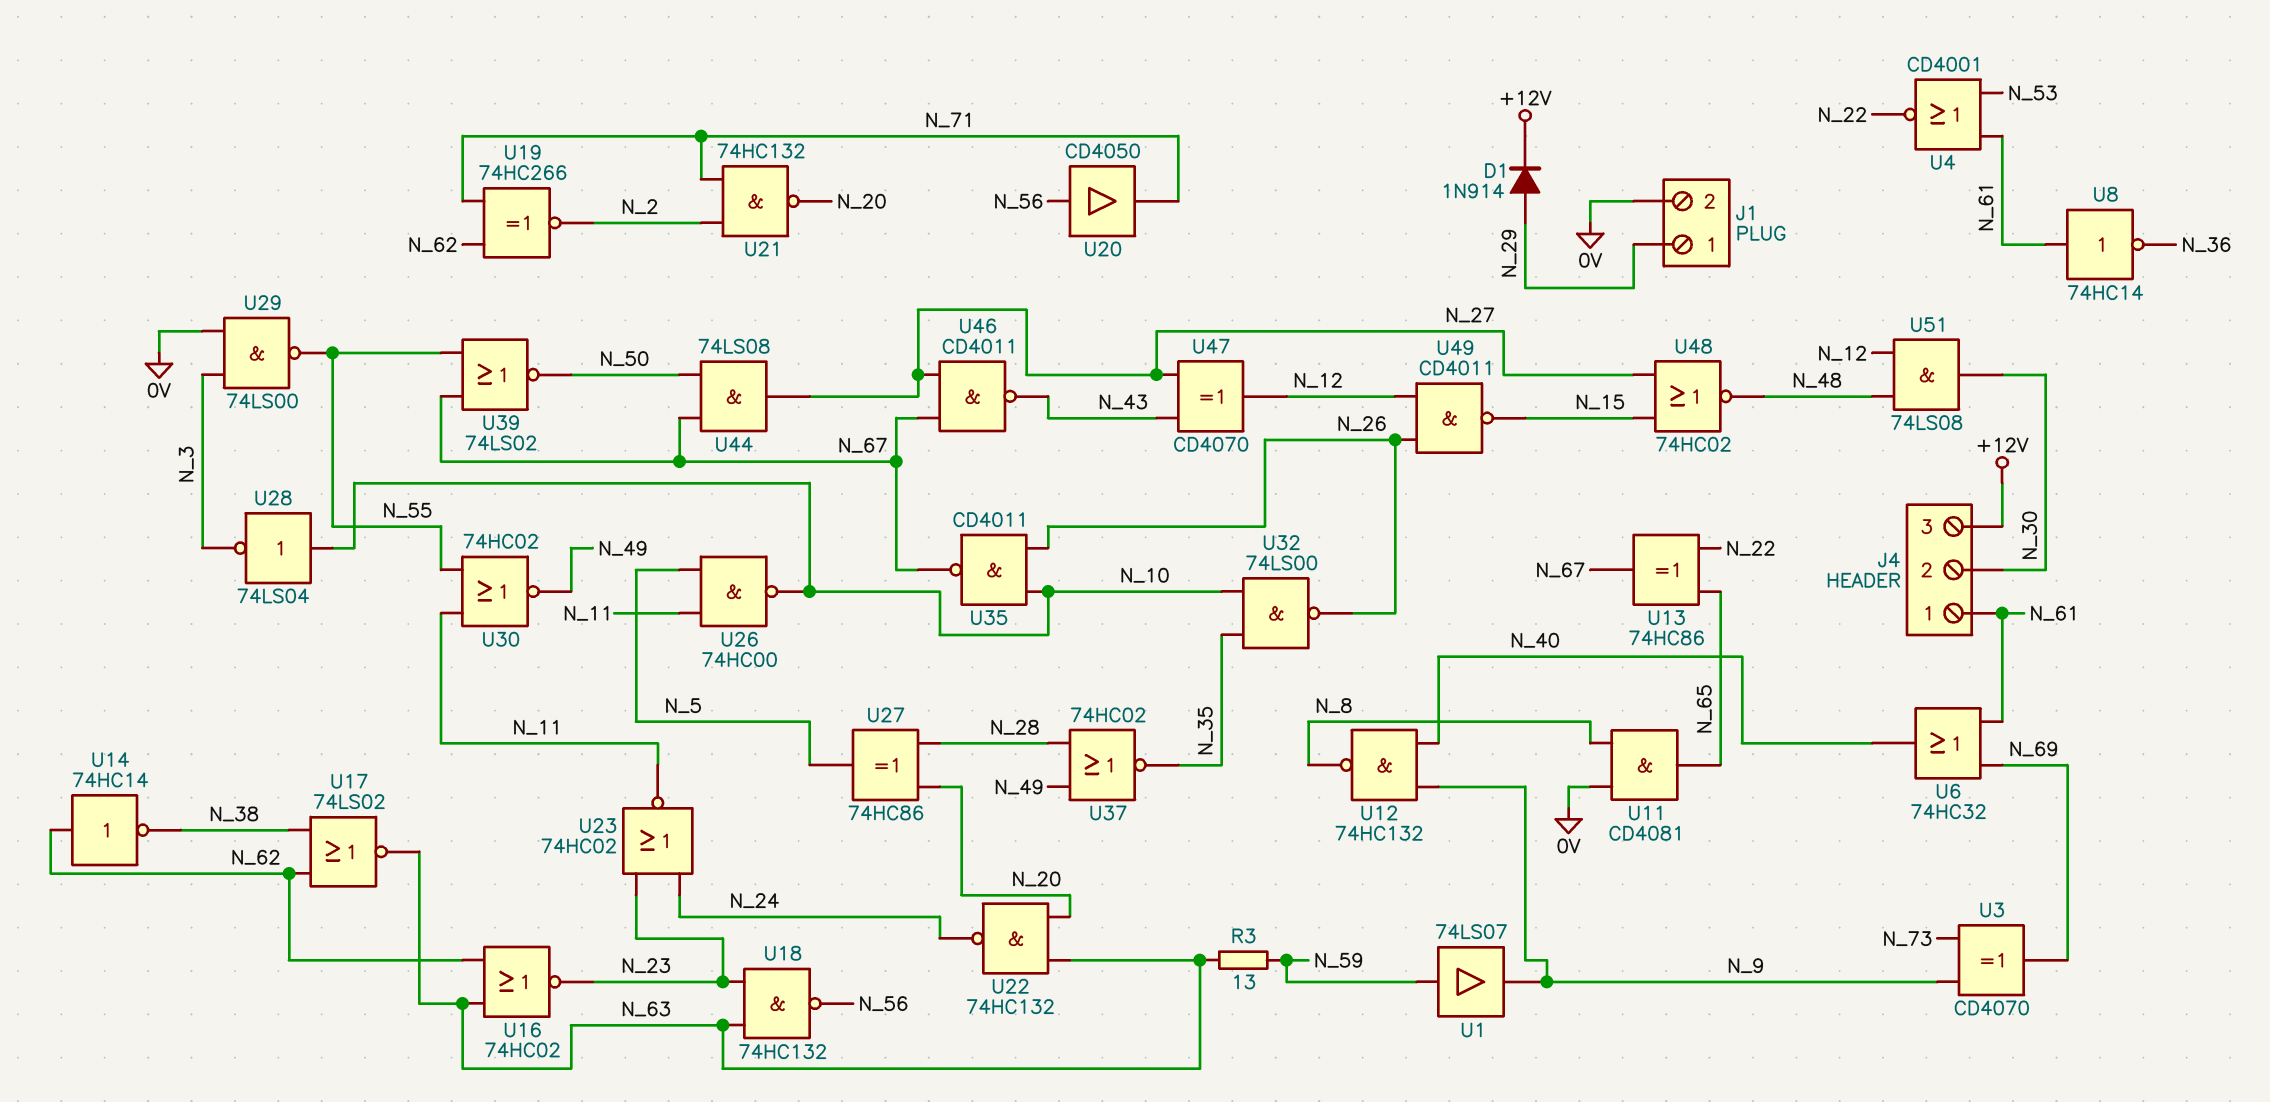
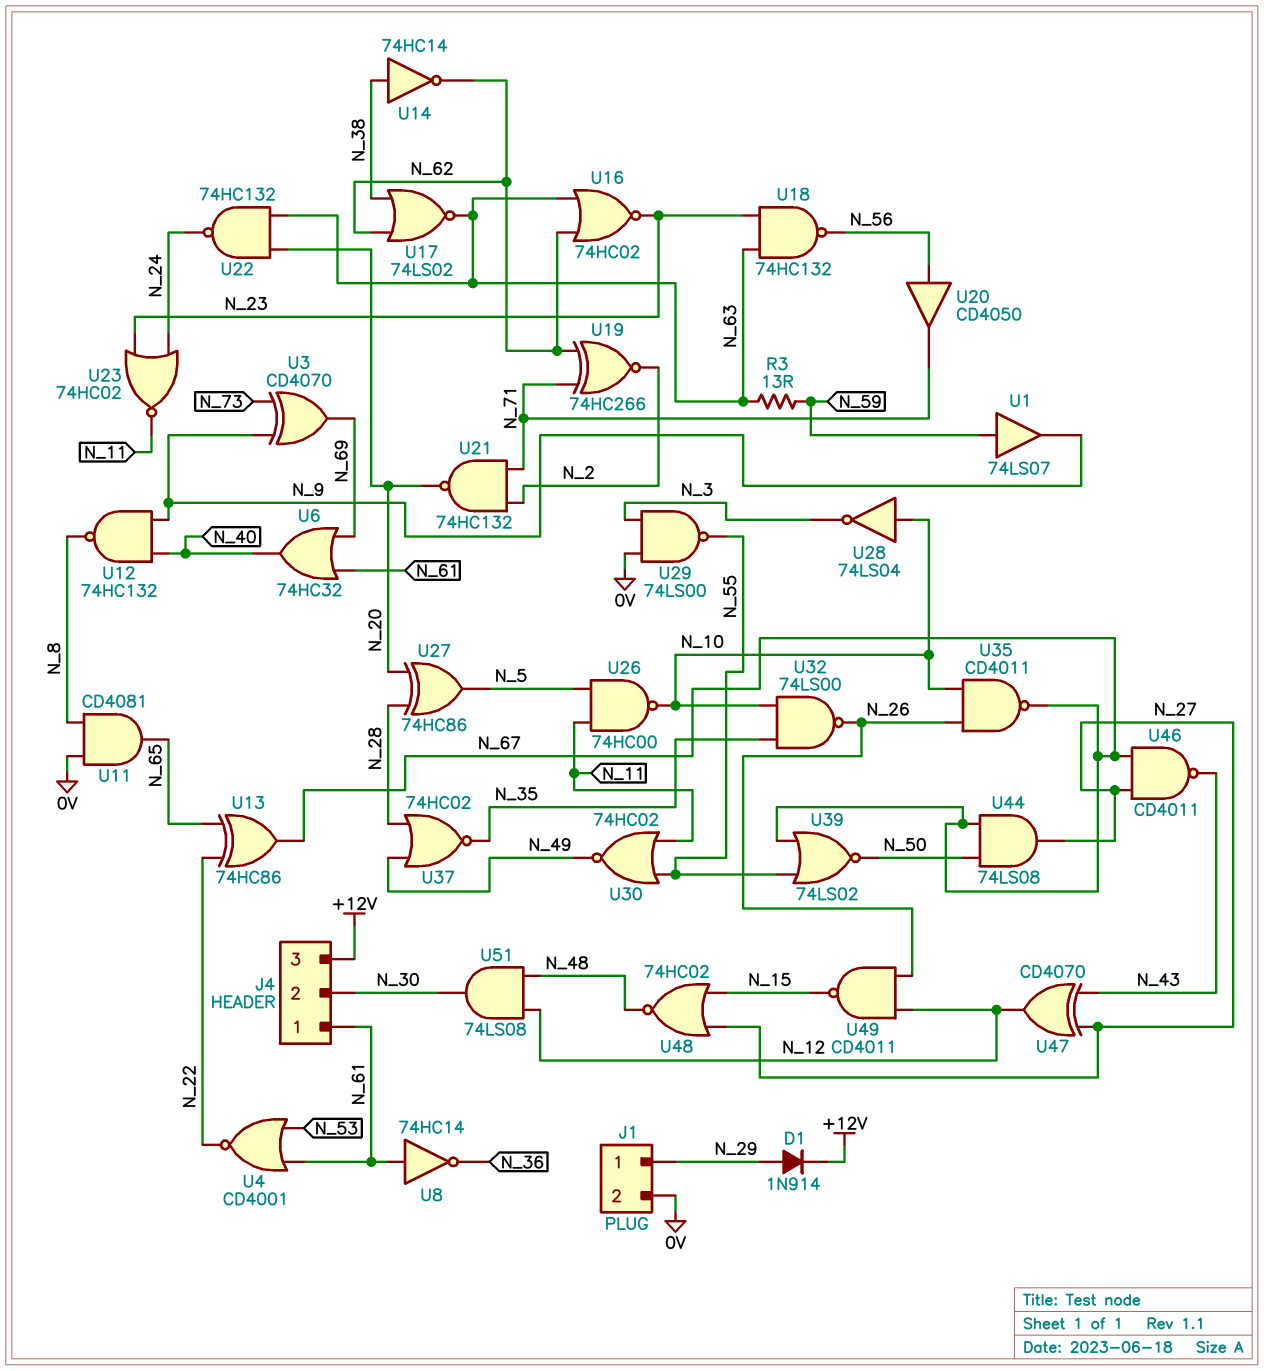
U14: NOT 74HC14 (in N_62, out N_38) -> NOT 74HC14 (in N_38, out N_62)

